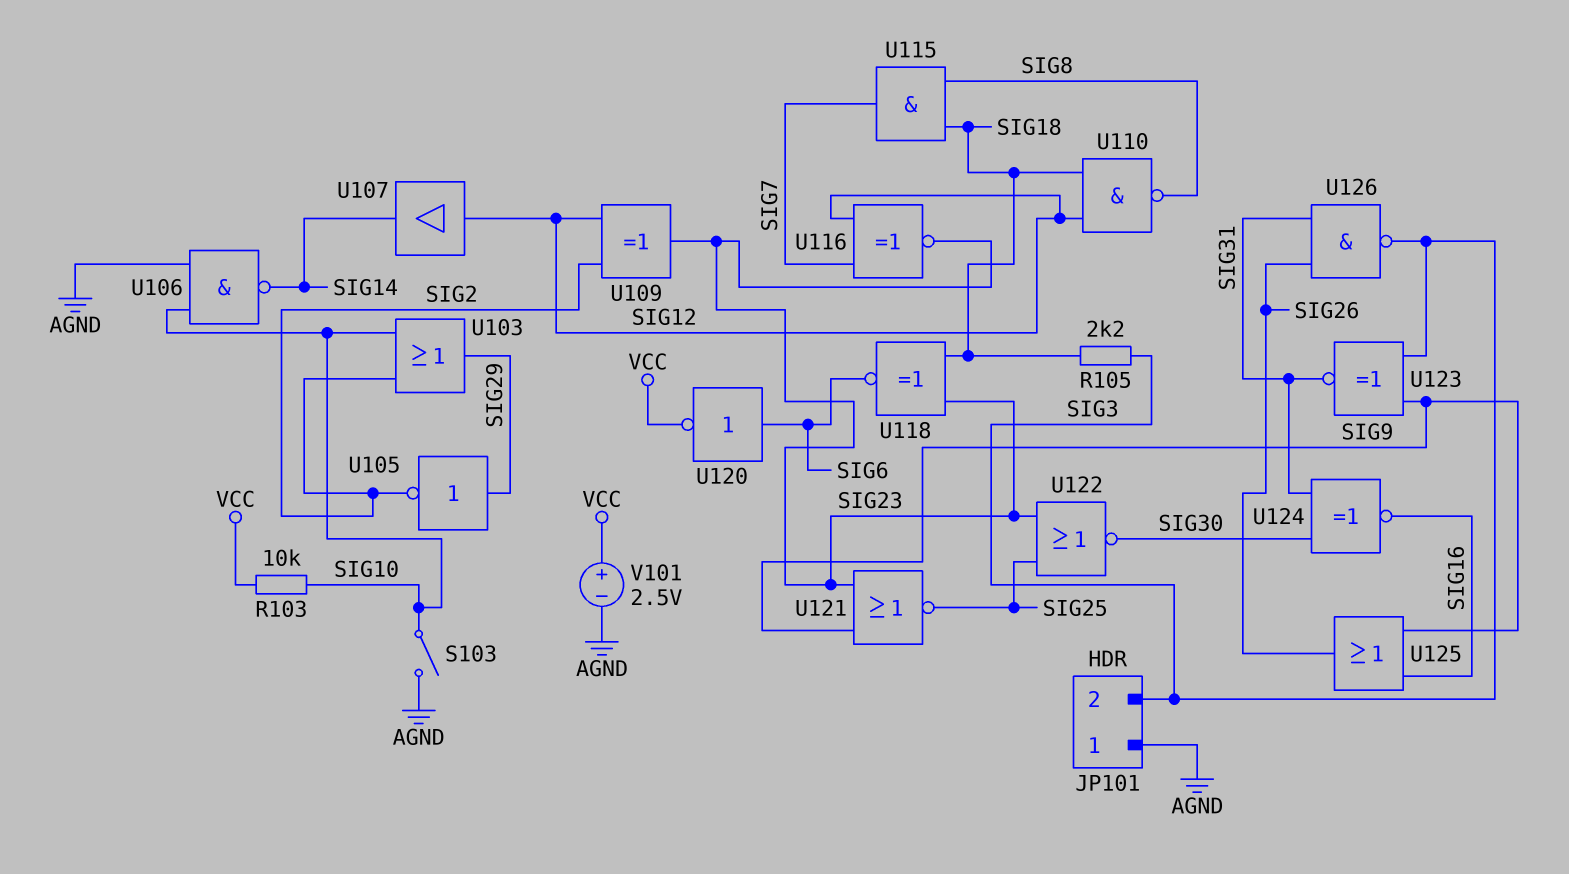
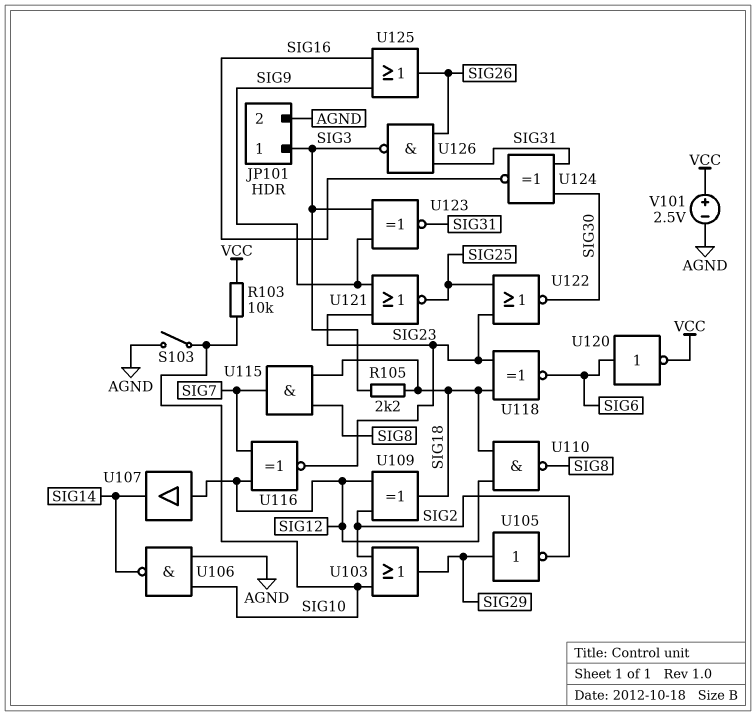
JP101 pin 1: AGND -> SIG3
JP101 pin 2: SIG3 -> AGND
U109: XOR (in SIG2, in SIG12, out SIG23) -> XOR (in SIG2, in SIG12, out SIG18)

